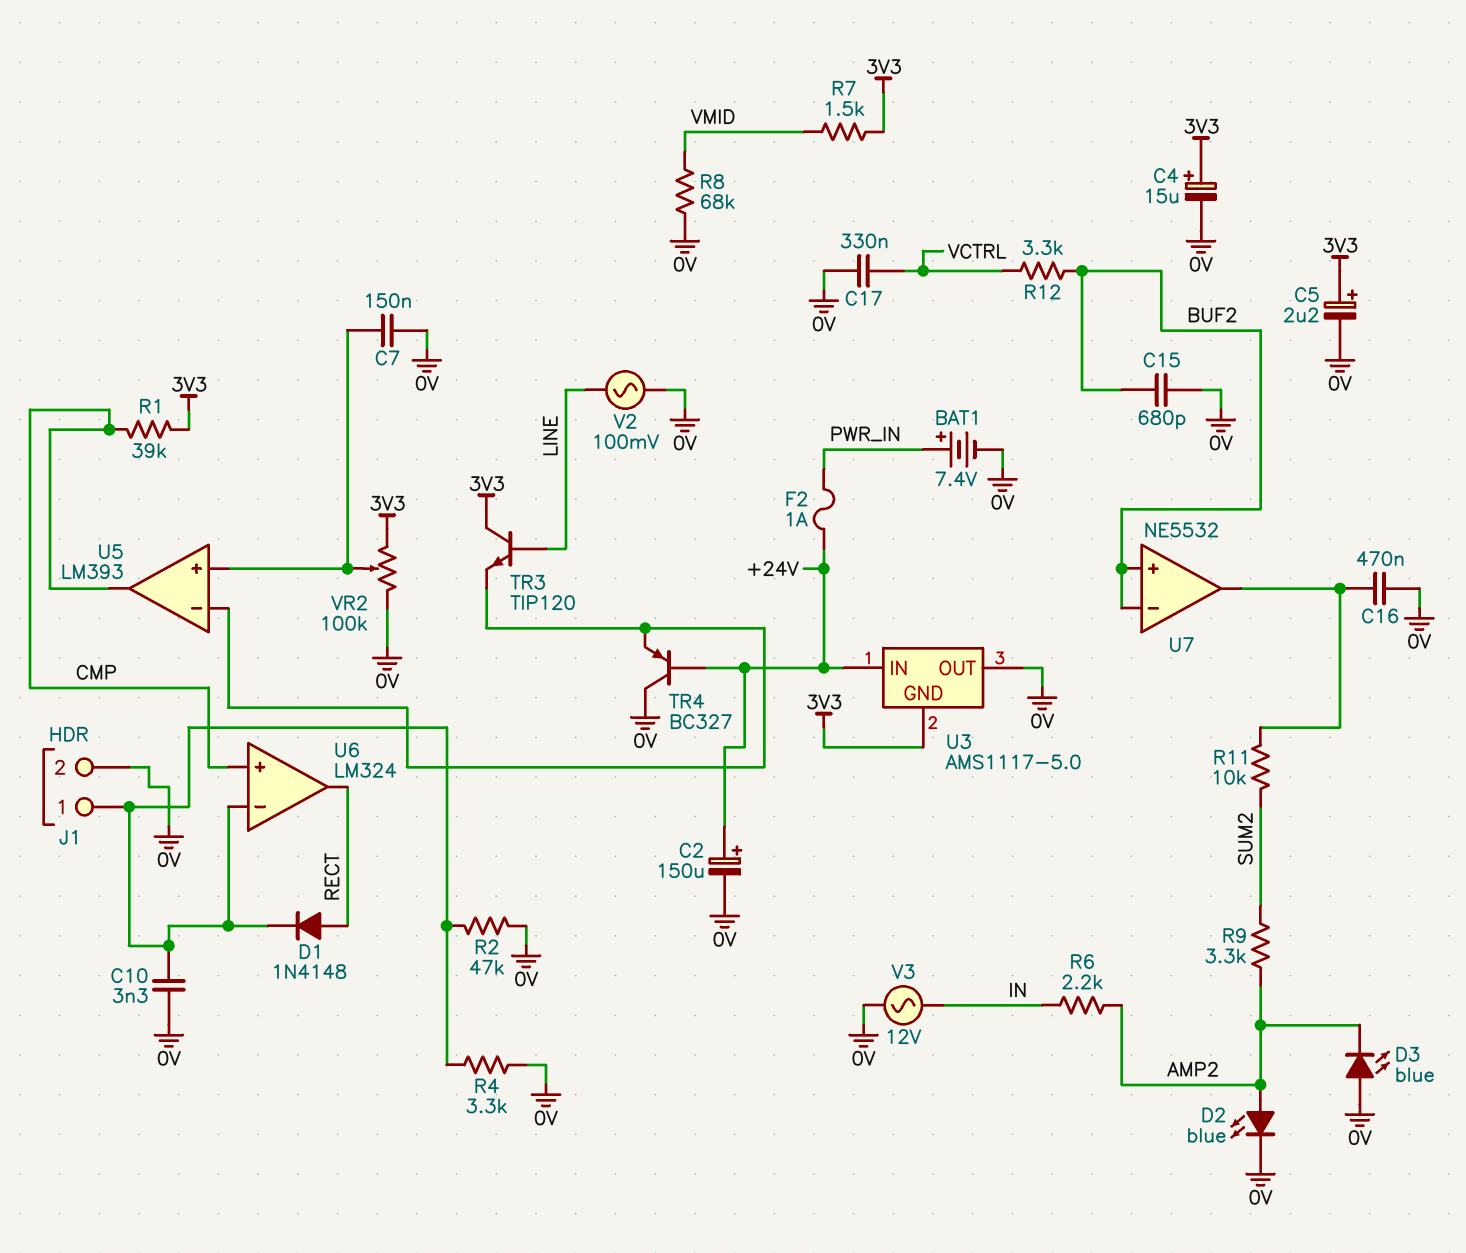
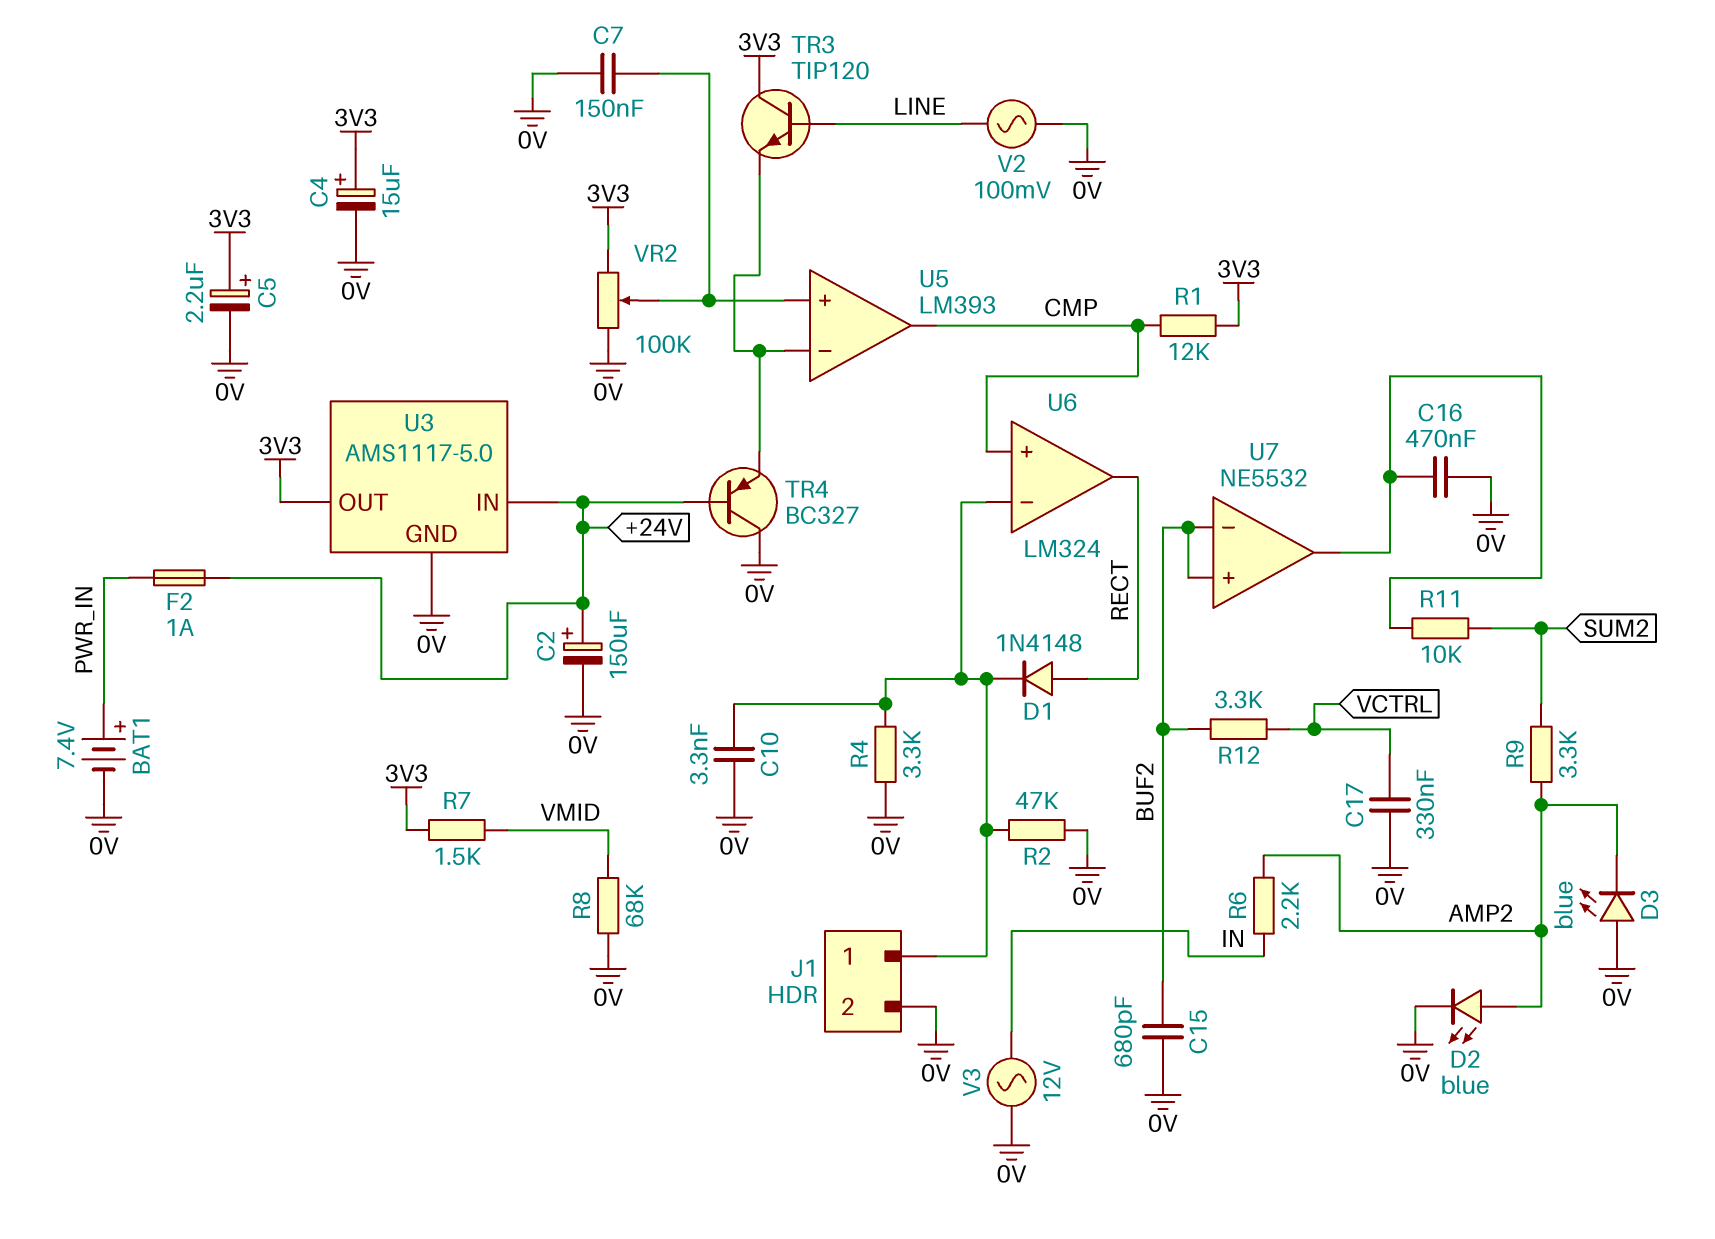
R1: 39k (3V3, CMP) -> 12k (3V3, CMP)
U3 pin GND: 3V3 -> 0V
U3 pin OUT: 0V -> 3V3

